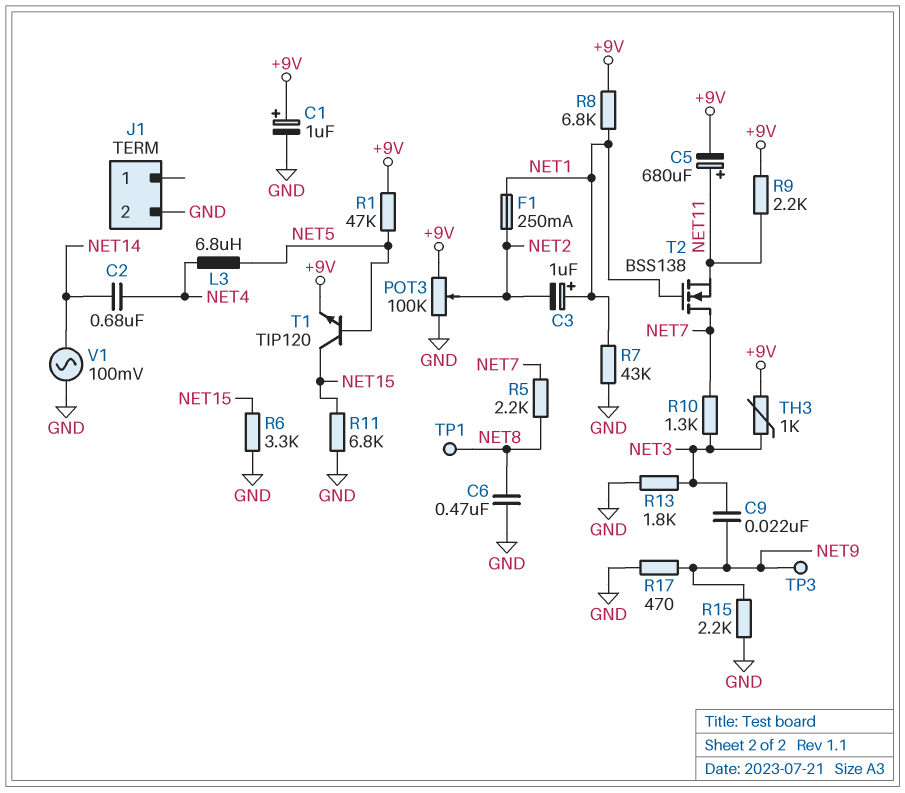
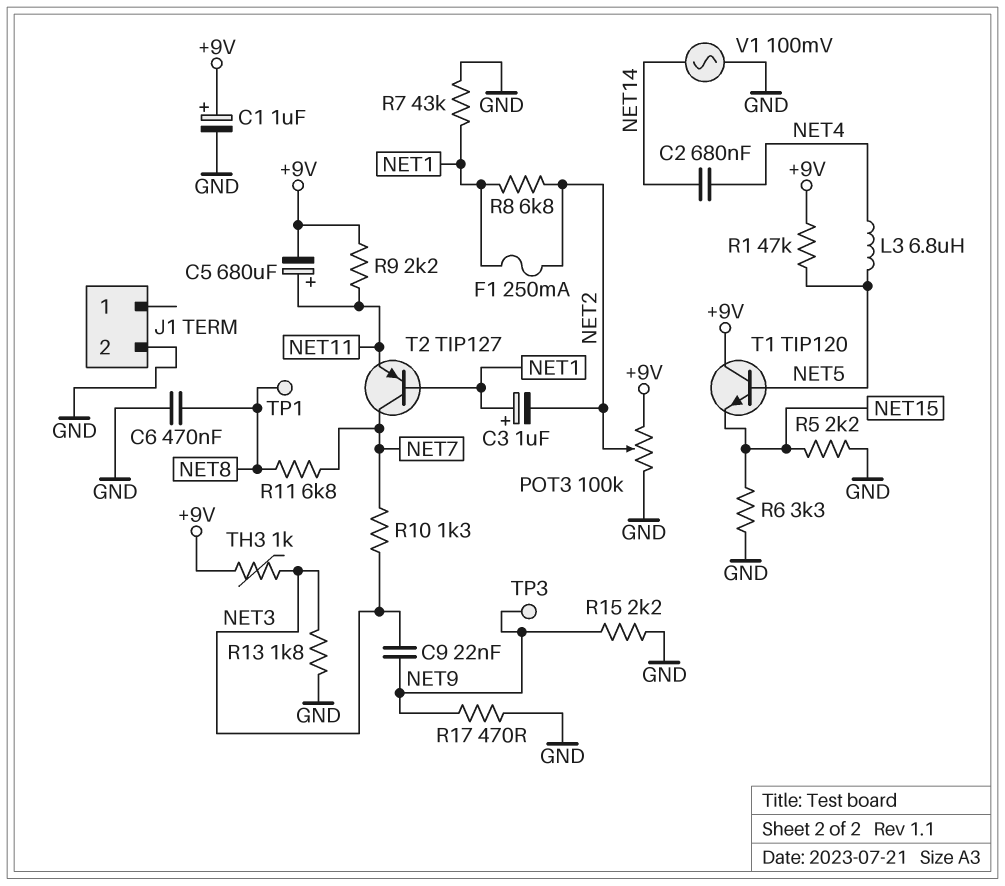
R5: 2.2k (NET7, NET8) -> 2.2k (GND, NET15)
R8: 6.8k (+9V, NET1) -> 6.8k (NET1, NET2)
R11: 6.8k (GND, NET15) -> 6.8k (NET7, NET8)
T1: NPN TIP120 (B NET5, C NET15, E +9V) -> NPN TIP120 (B NET5, C +9V, E NET15)
T2: NMOS BSS138 (G NET1, D NET7, S NET11) -> PNP TIP127 (B NET1, C NET7, E NET11)

